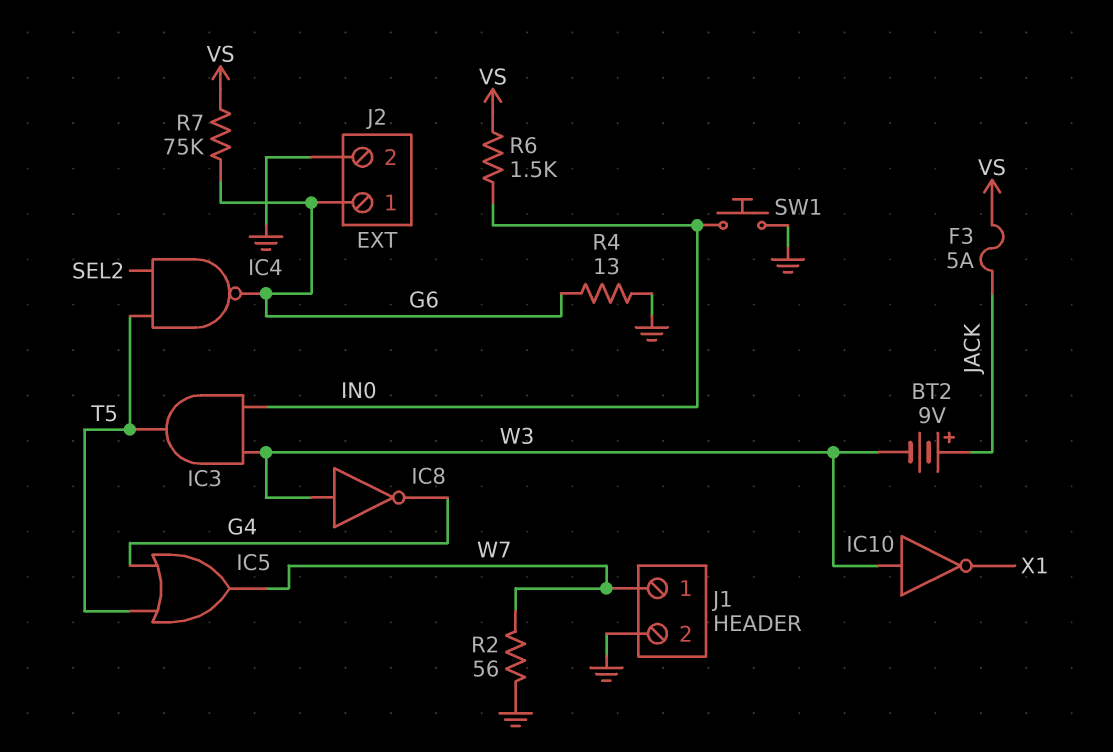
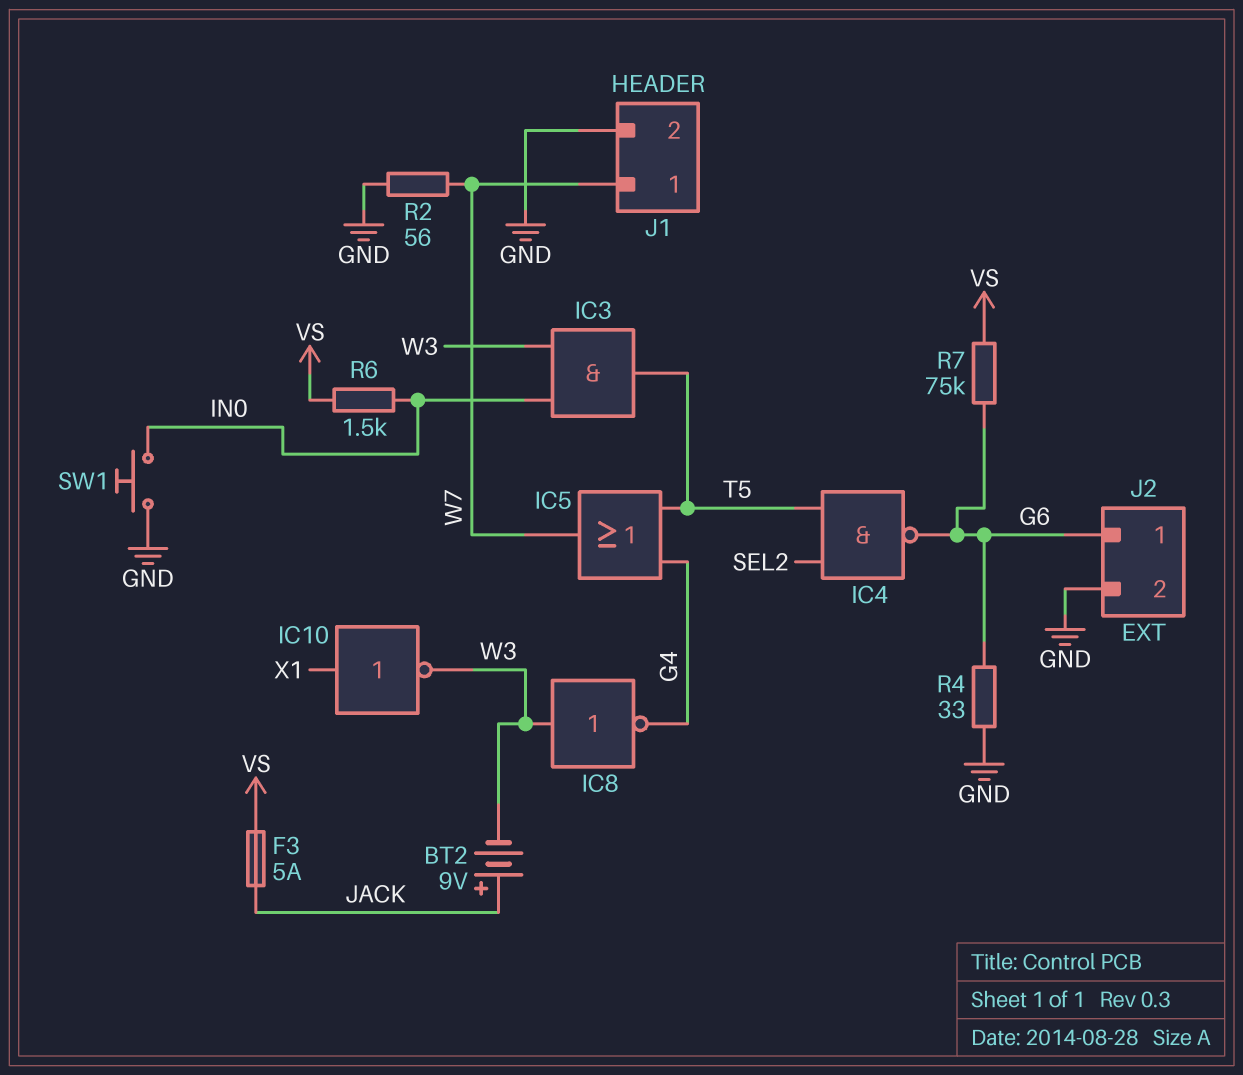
IC10: NOT (in W3, out X1) -> NOT (in X1, out W3)
R4: 13 (G6, GND) -> 33 (G6, GND)

